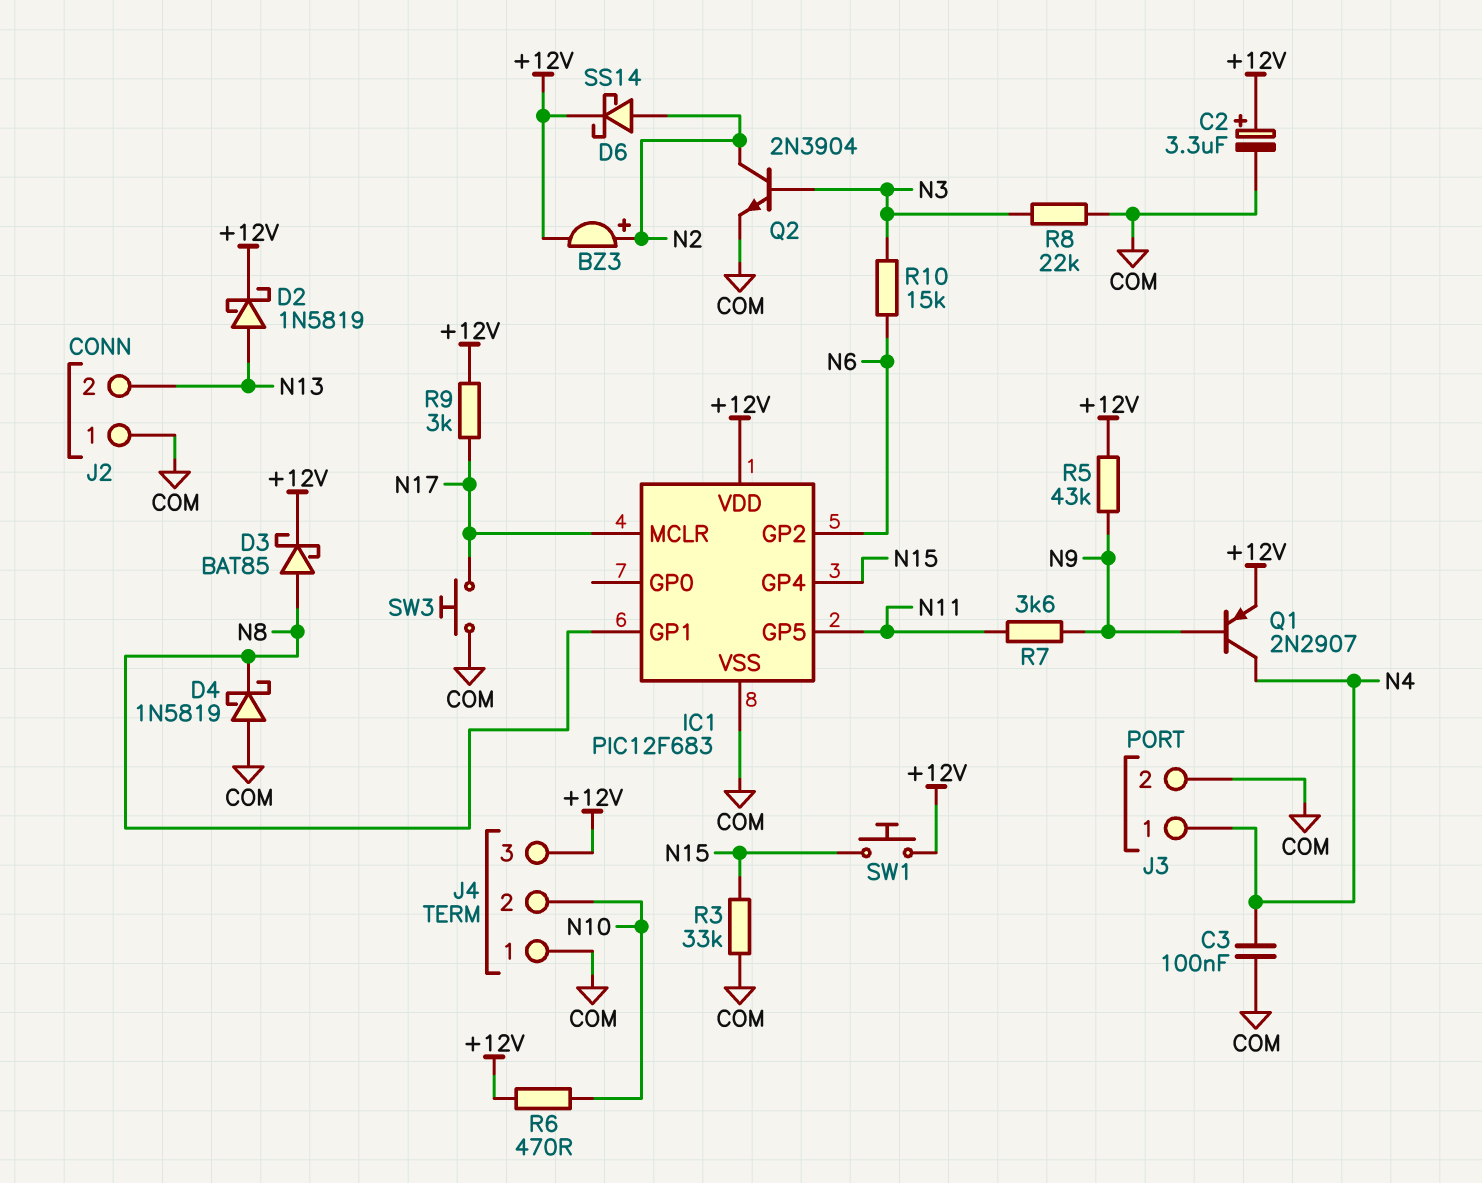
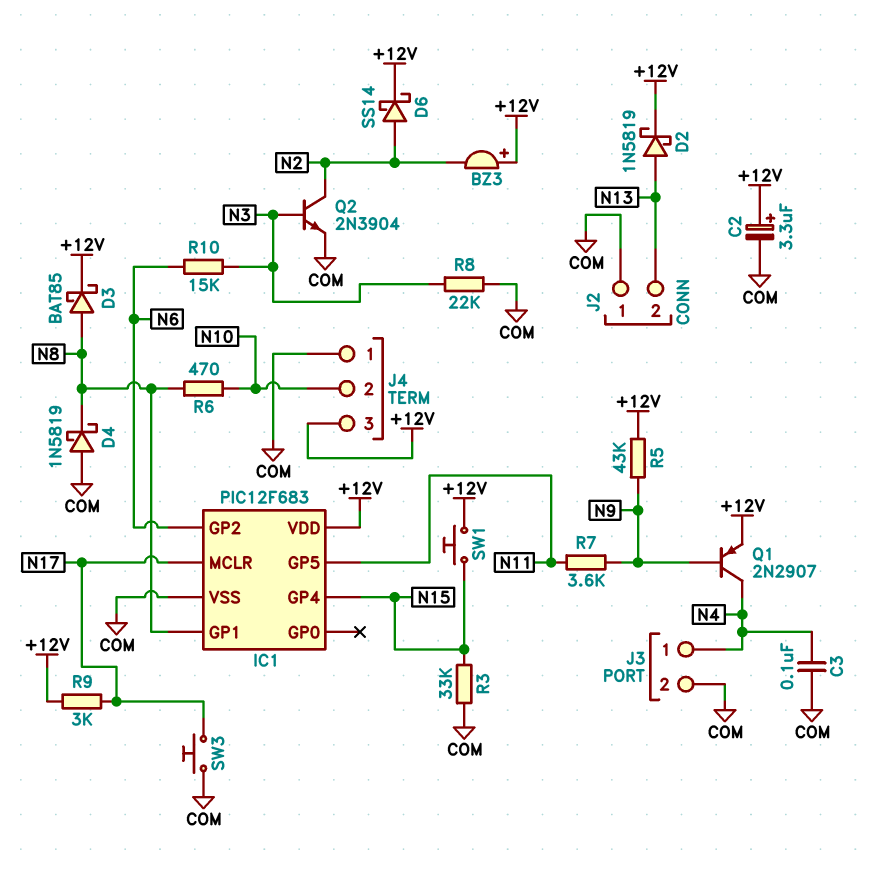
BZ3: buzzer (plus N2, minus +12V) -> buzzer (plus +12V, minus N2)
R6: 470 (+12V, N10) -> 470 (N8, N10)

